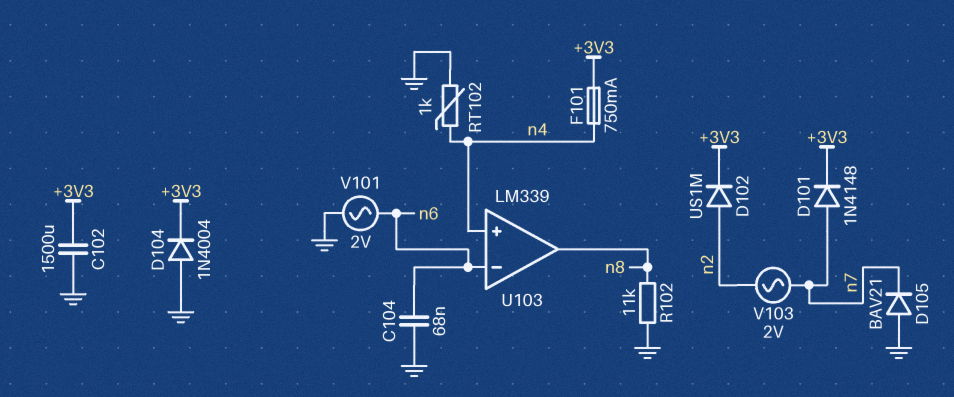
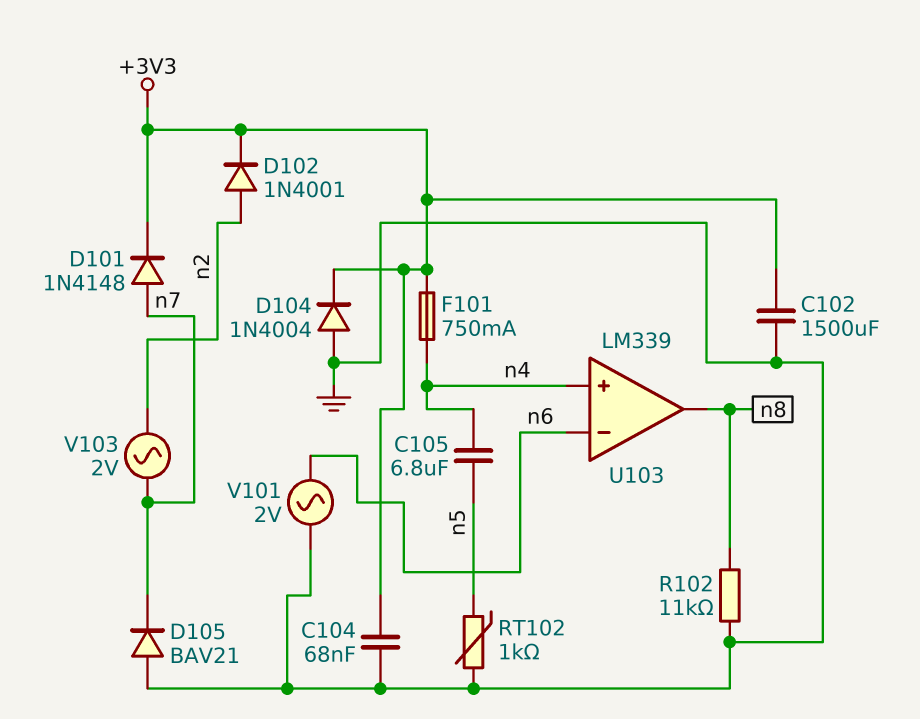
C104: 68nF (GND, n6) -> 68nF (+3V3, GND)
C105: none -> 6.8uF (n4, n5)
D102: diode US1M (A n2, K +3V3) -> diode 1N4001 (A n2, K +3V3)
RT102: 1k (GND, n4) -> 1k (GND, n5)

